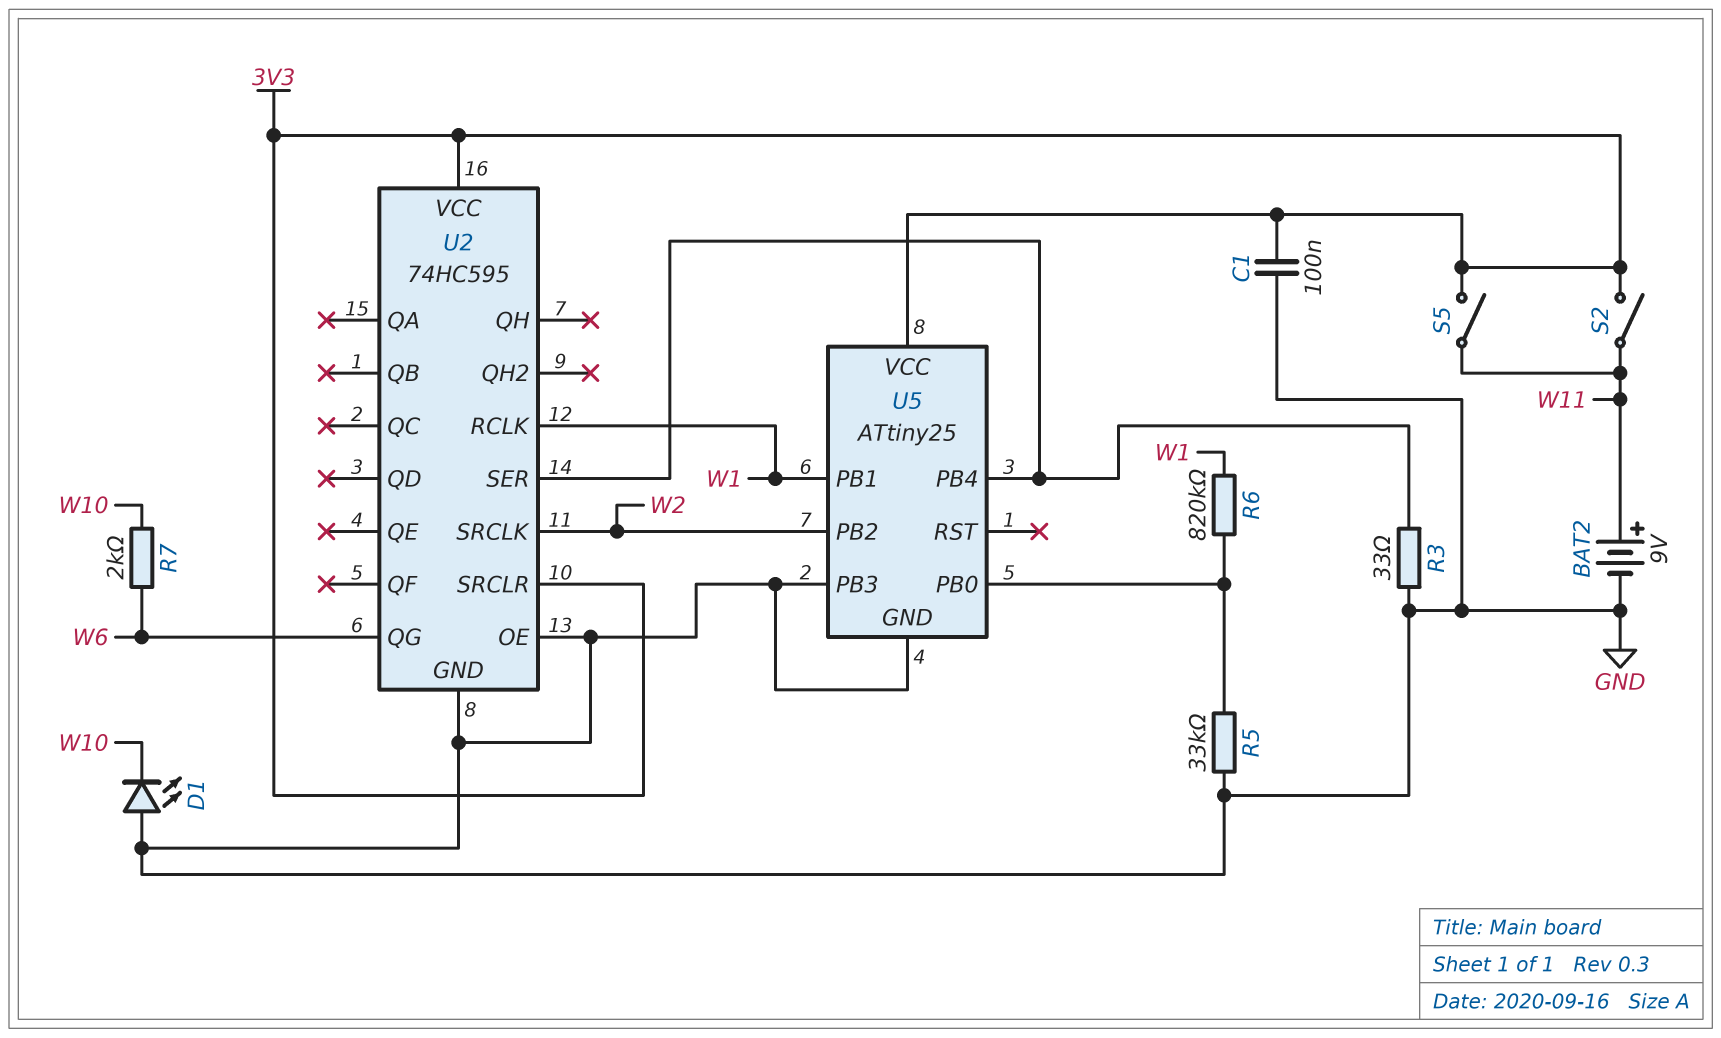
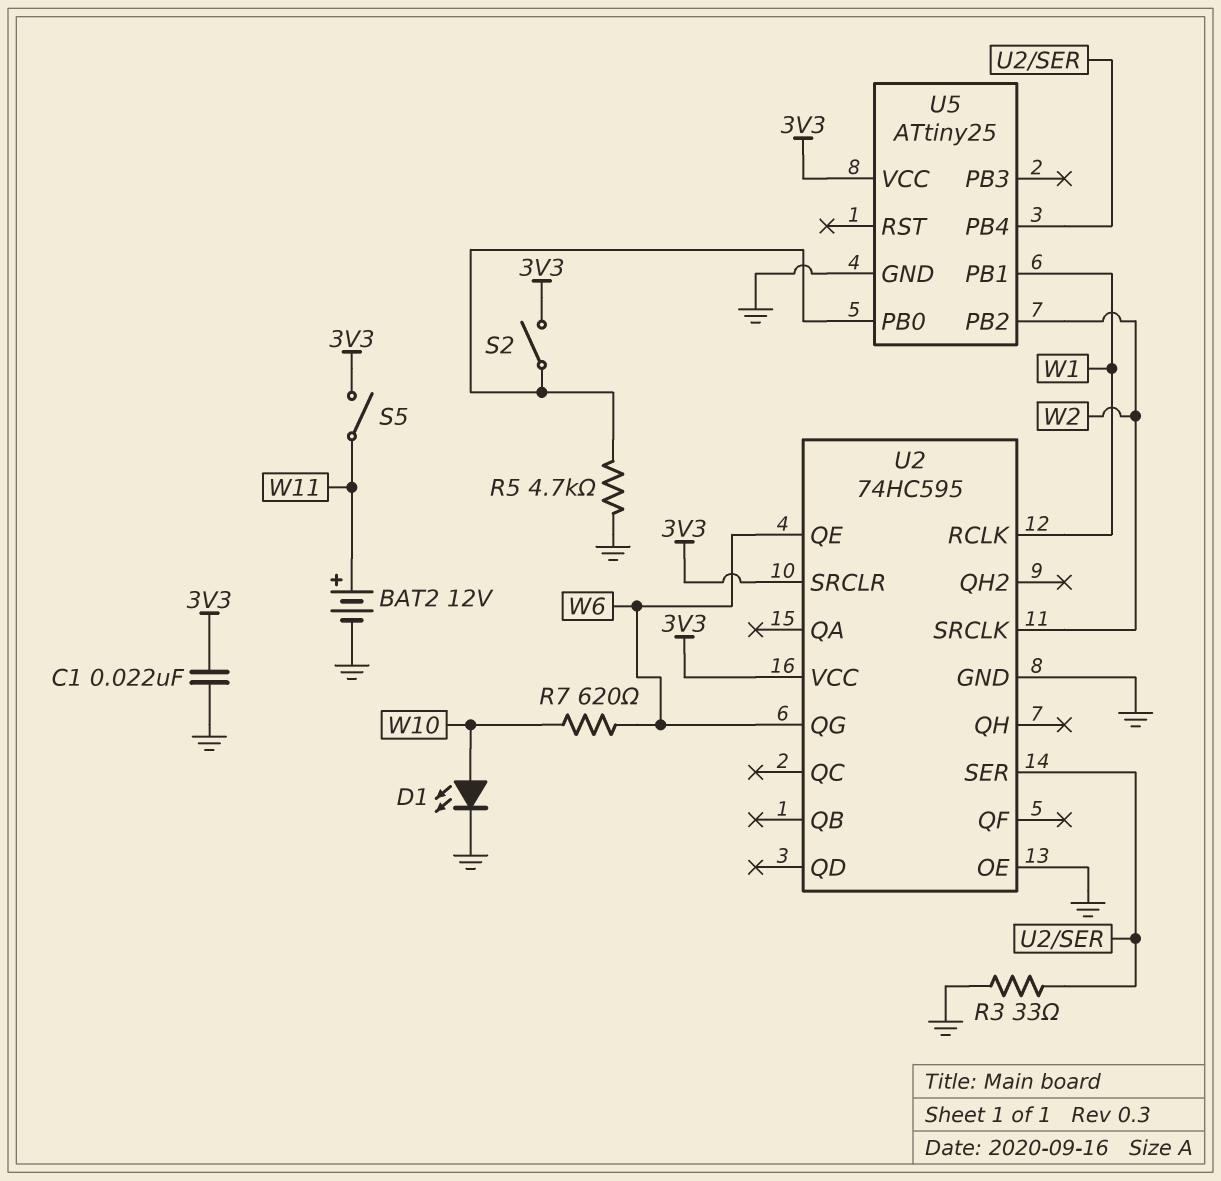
BAT2: 9V (plus W11, minus GND) -> 12V (plus W11, minus GND)
C1: 100nF (3V3, GND) -> 22nF (3V3, GND)
D1: LED (A GND, K W10) -> LED (A W10, K GND)
R5: 33k (GND, U5/PB0) -> 4.7k (GND, U5/PB0)
R6: 820k (U5/PB0, W1) -> none
R7: 2k (W6, W10) -> 620 (W6, W10)
S2: switch (3V3, W11) -> switch (3V3, U5/PB0)
U2 pin QE: none -> W6
U5 pin PB3: GND -> none

